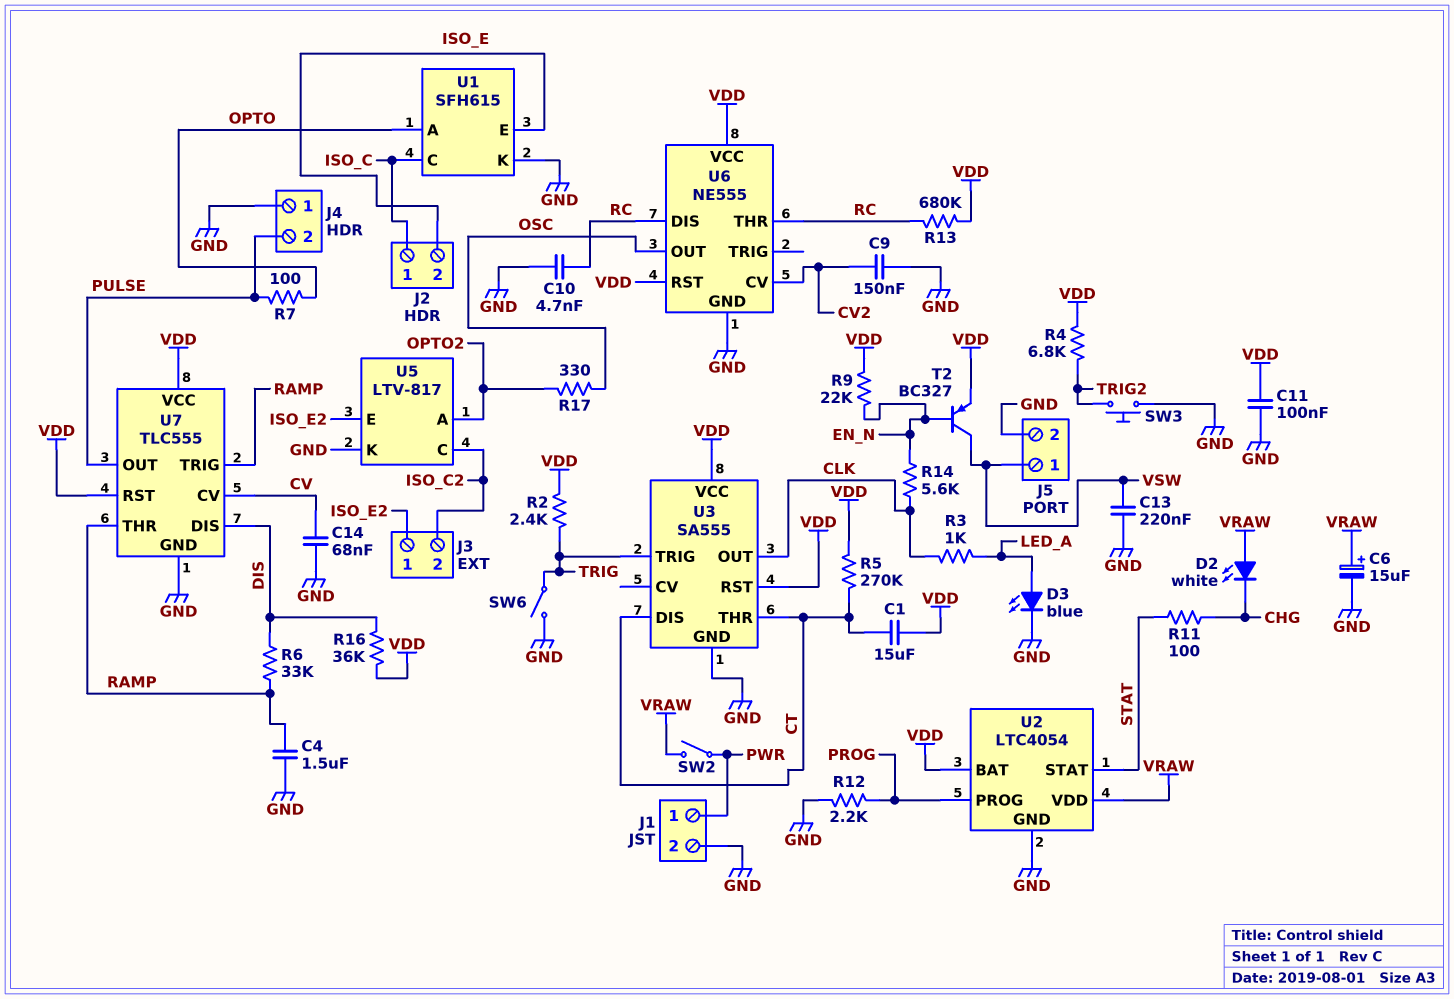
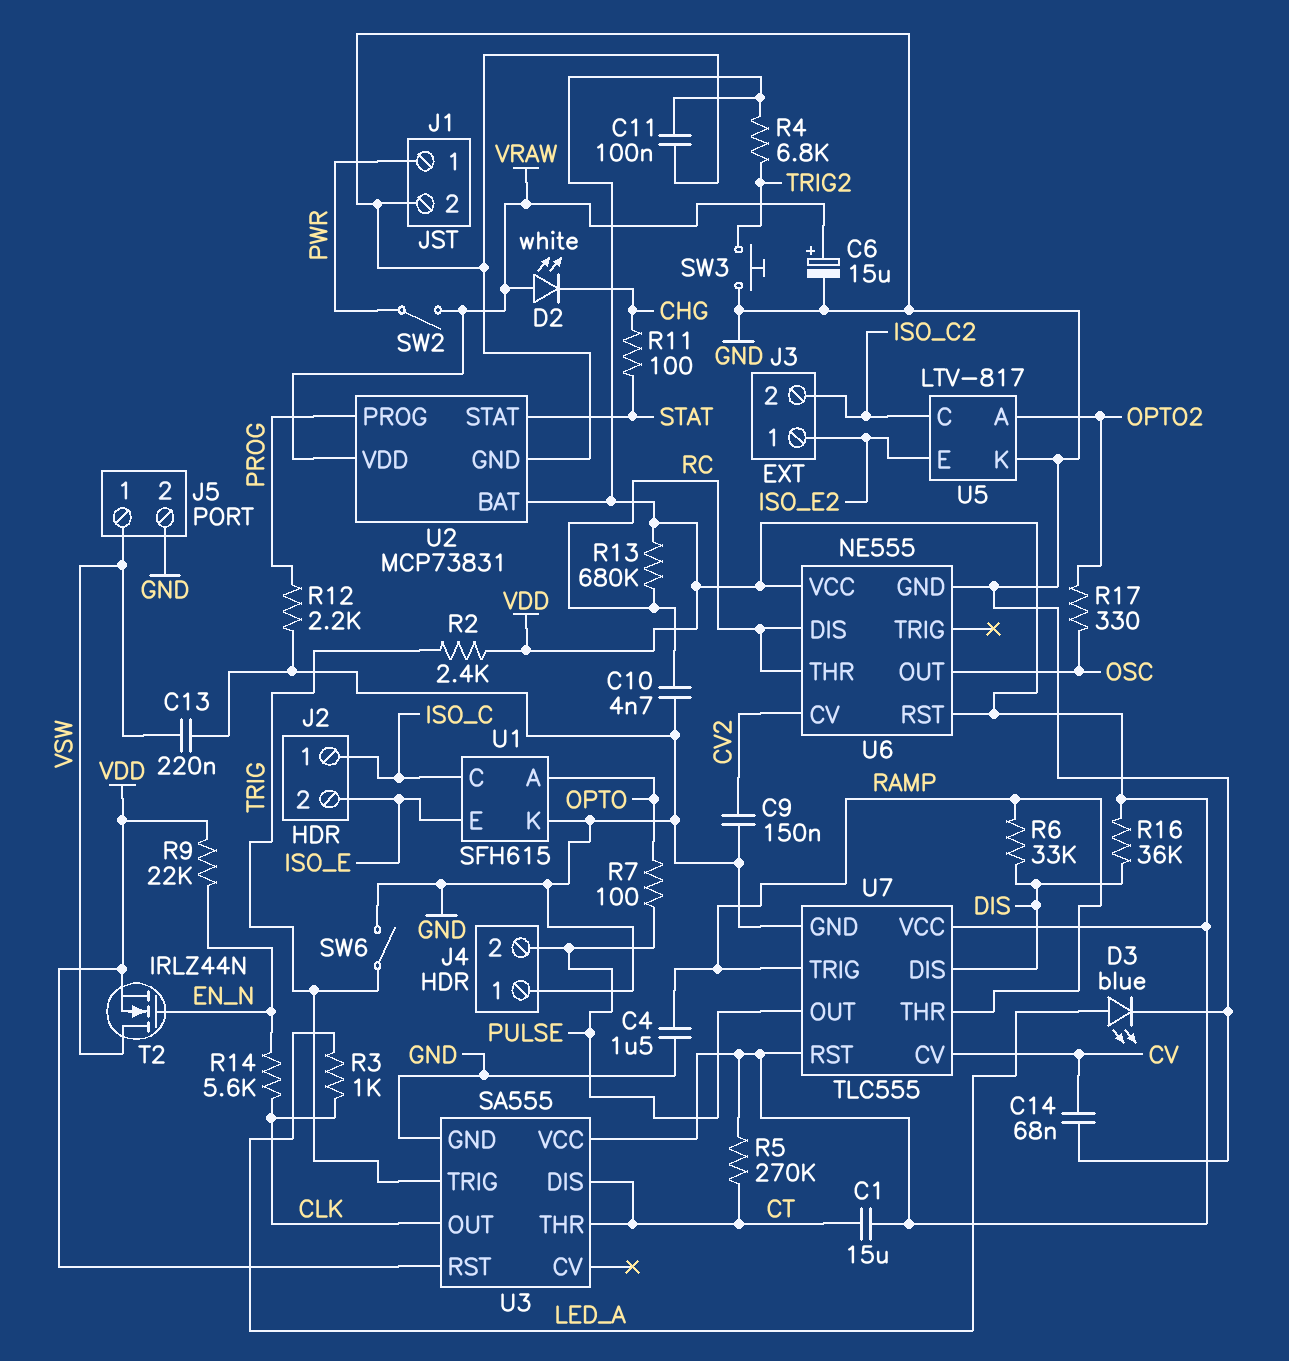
T2: PNP BC327 (B EN_N, C VSW, E VDD) -> NMOS IRLZ44N (G EN_N, D VSW, S VDD)
U2: LTC4054 -> MCP73831

